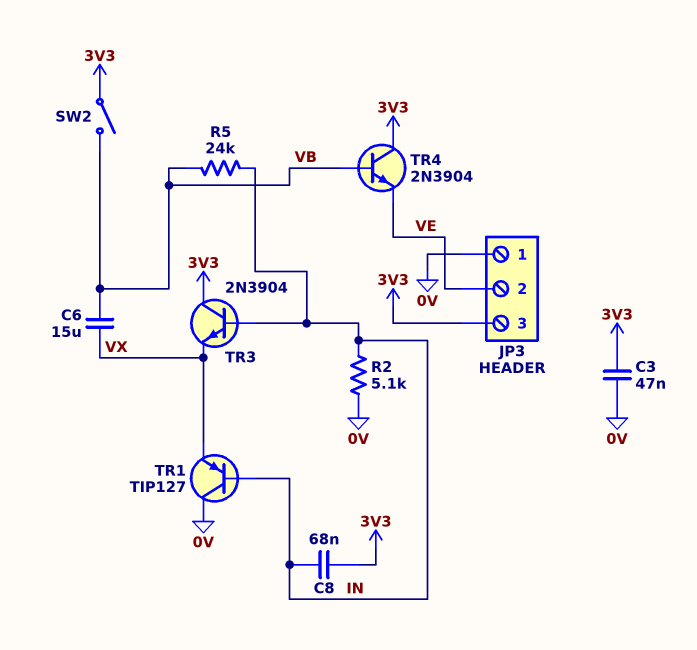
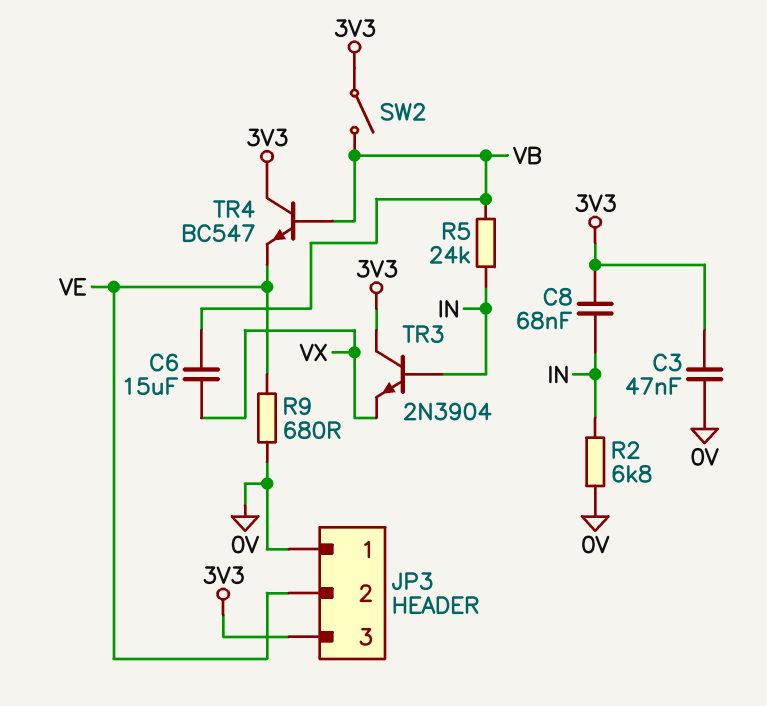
R2: 5.1k (0V, IN) -> 6.8k (0V, IN)
R9: none -> 680 (0V, VE)
TR1: PNP TIP127 (B IN, C 0V, E VX) -> none
TR4: NPN 2N3904 (B VB, C 3V3, E VE) -> NPN BC547 (B VB, C 3V3, E VE)

